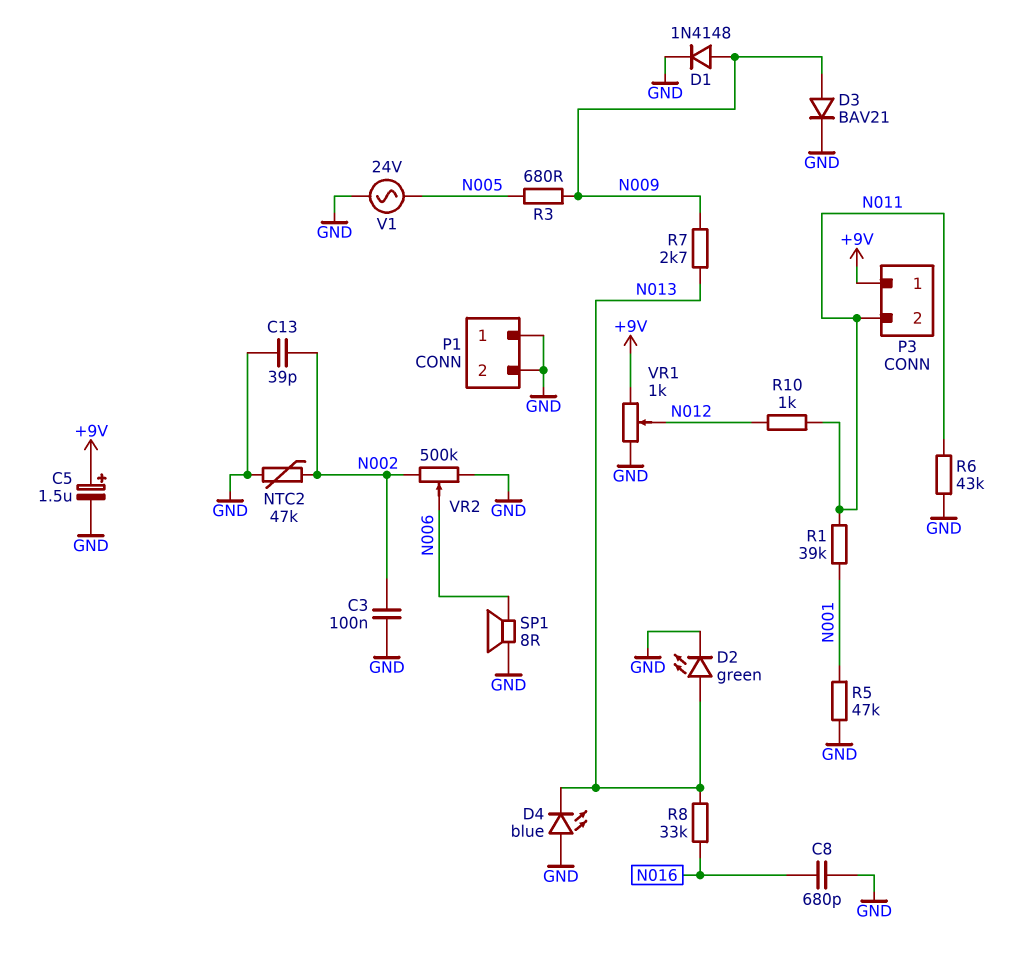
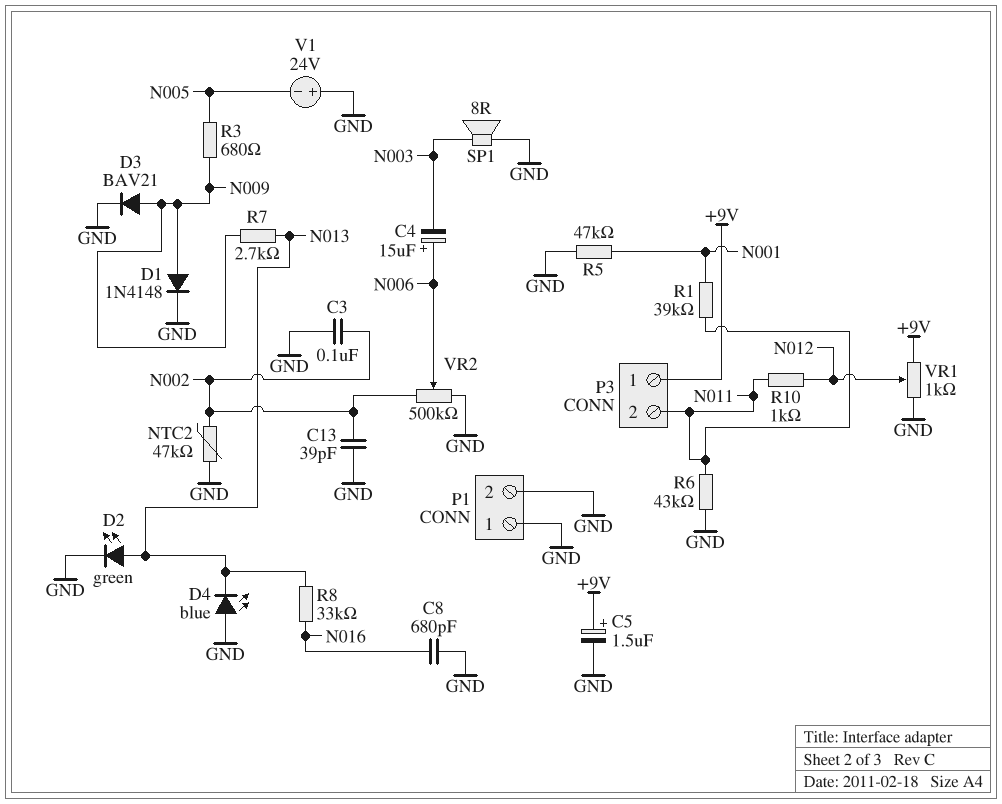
C4: none -> 15uF (plus N006, minus N003)
SP1: speaker 8R (GND, N006) -> speaker 8R (GND, N003)
V1: AC 24V (GND, N005) -> 24V (plus GND, minus N005)

